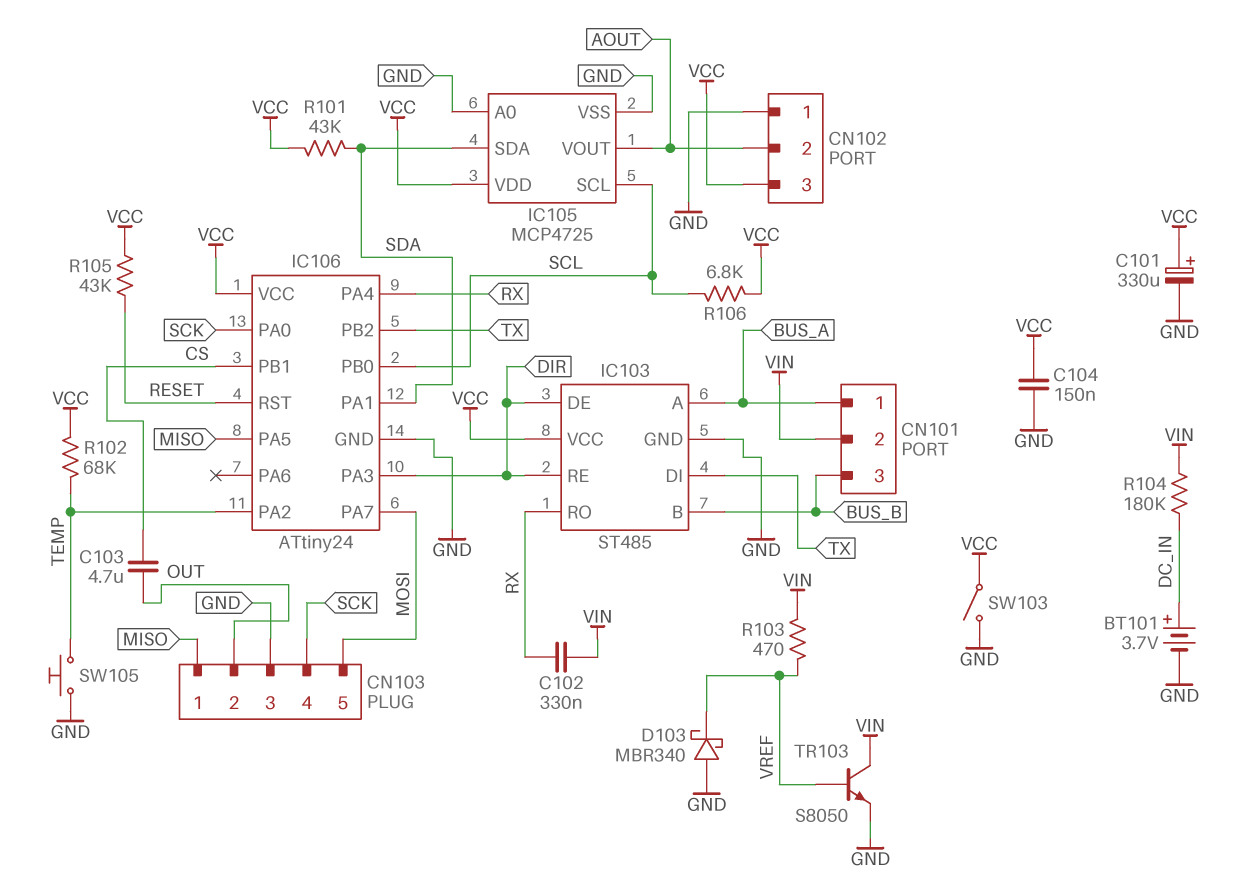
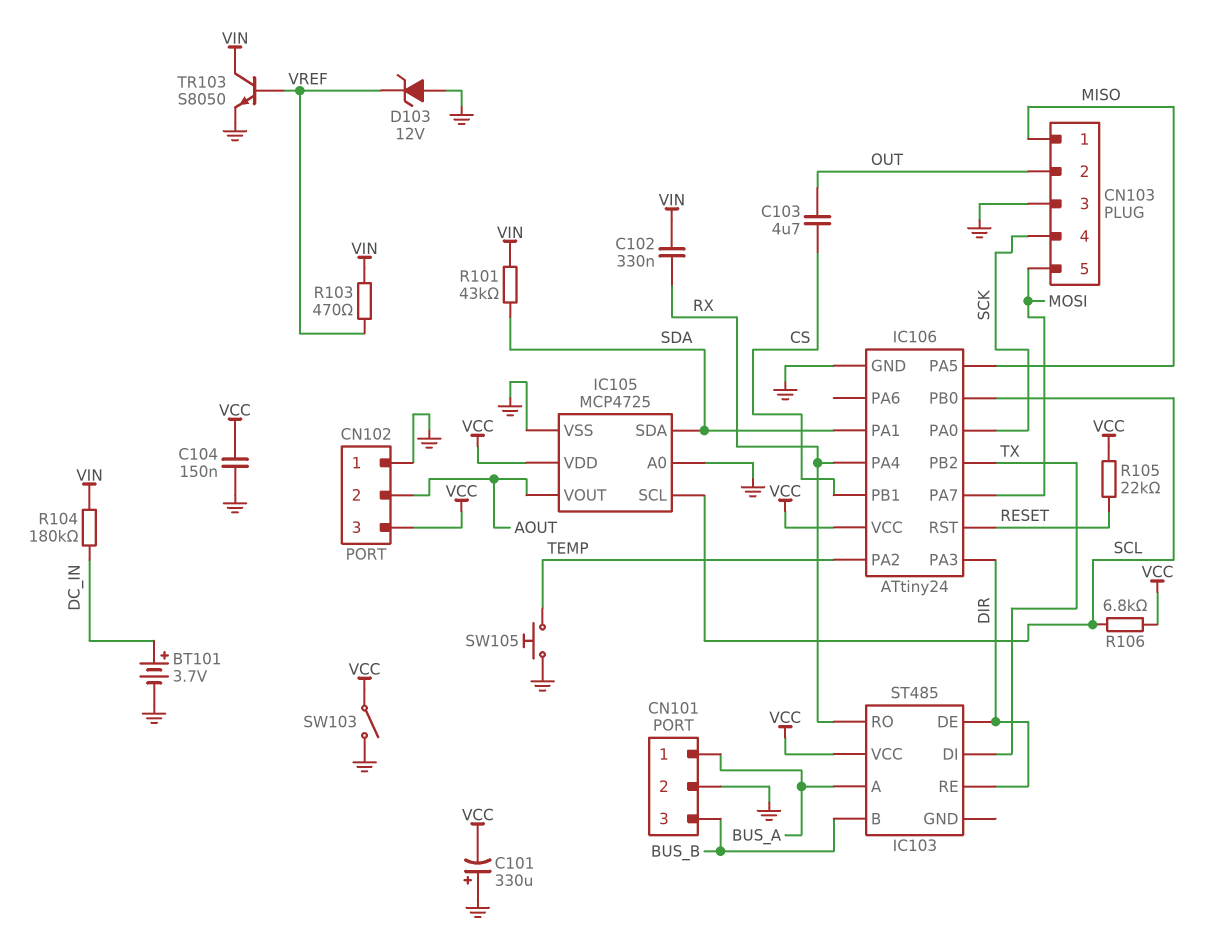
C101: 330uF (plus VCC, minus GND) -> 330uF (plus GND, minus VCC)
CN101 pin 2: VIN -> GND
D103: schottky MBR340 (A GND, K VREF) -> zener 12V (A GND, K VREF)
IC103 pin GND: GND -> none
R101: 43k (SDA, VCC) -> 43k (SDA, VIN)
R102: 68k (TEMP, VCC) -> none
R105: 43k (RESET, VCC) -> 22k (RESET, VCC)

